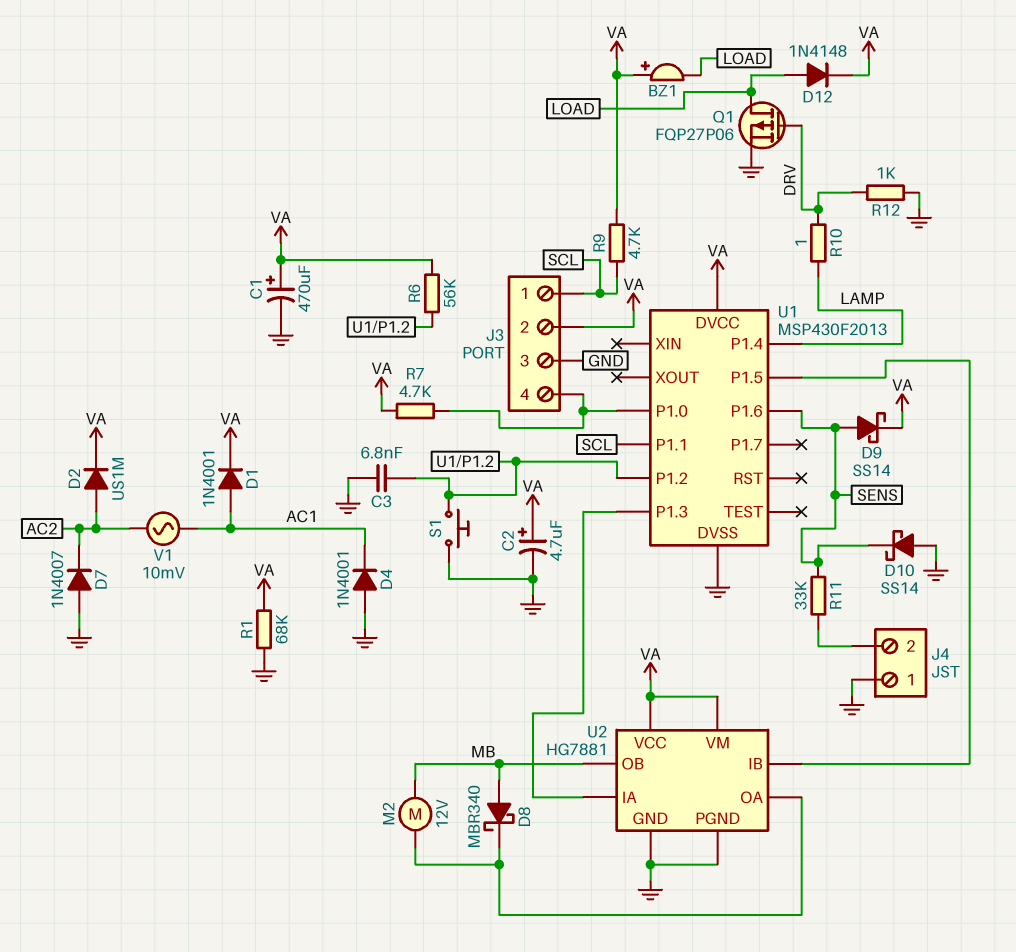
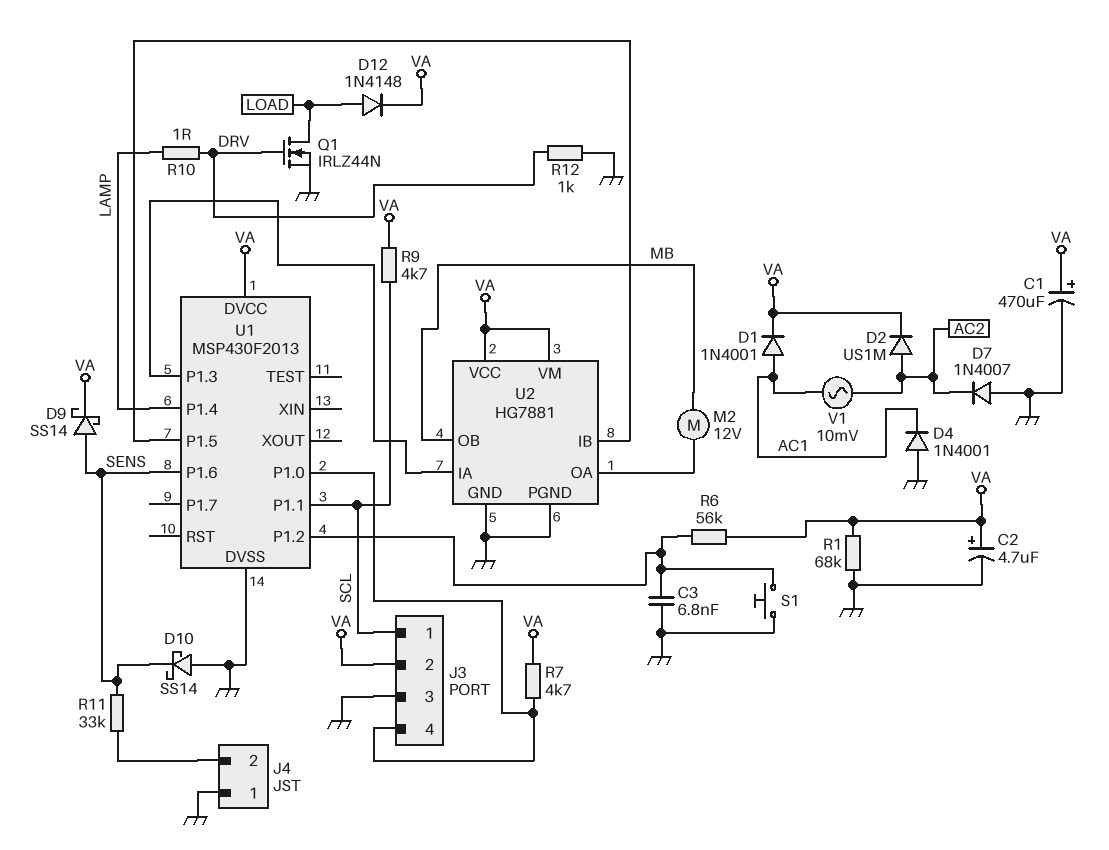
BZ1: buzzer (plus VA, minus LOAD) -> none
D8: schottky MBR340 (A MB, K U2/OA) -> none
Q1: PMOS FQP27P06 (G DRV, D LOAD, S GND) -> NMOS IRLZ44N (G DRV, D LOAD, S GND)

